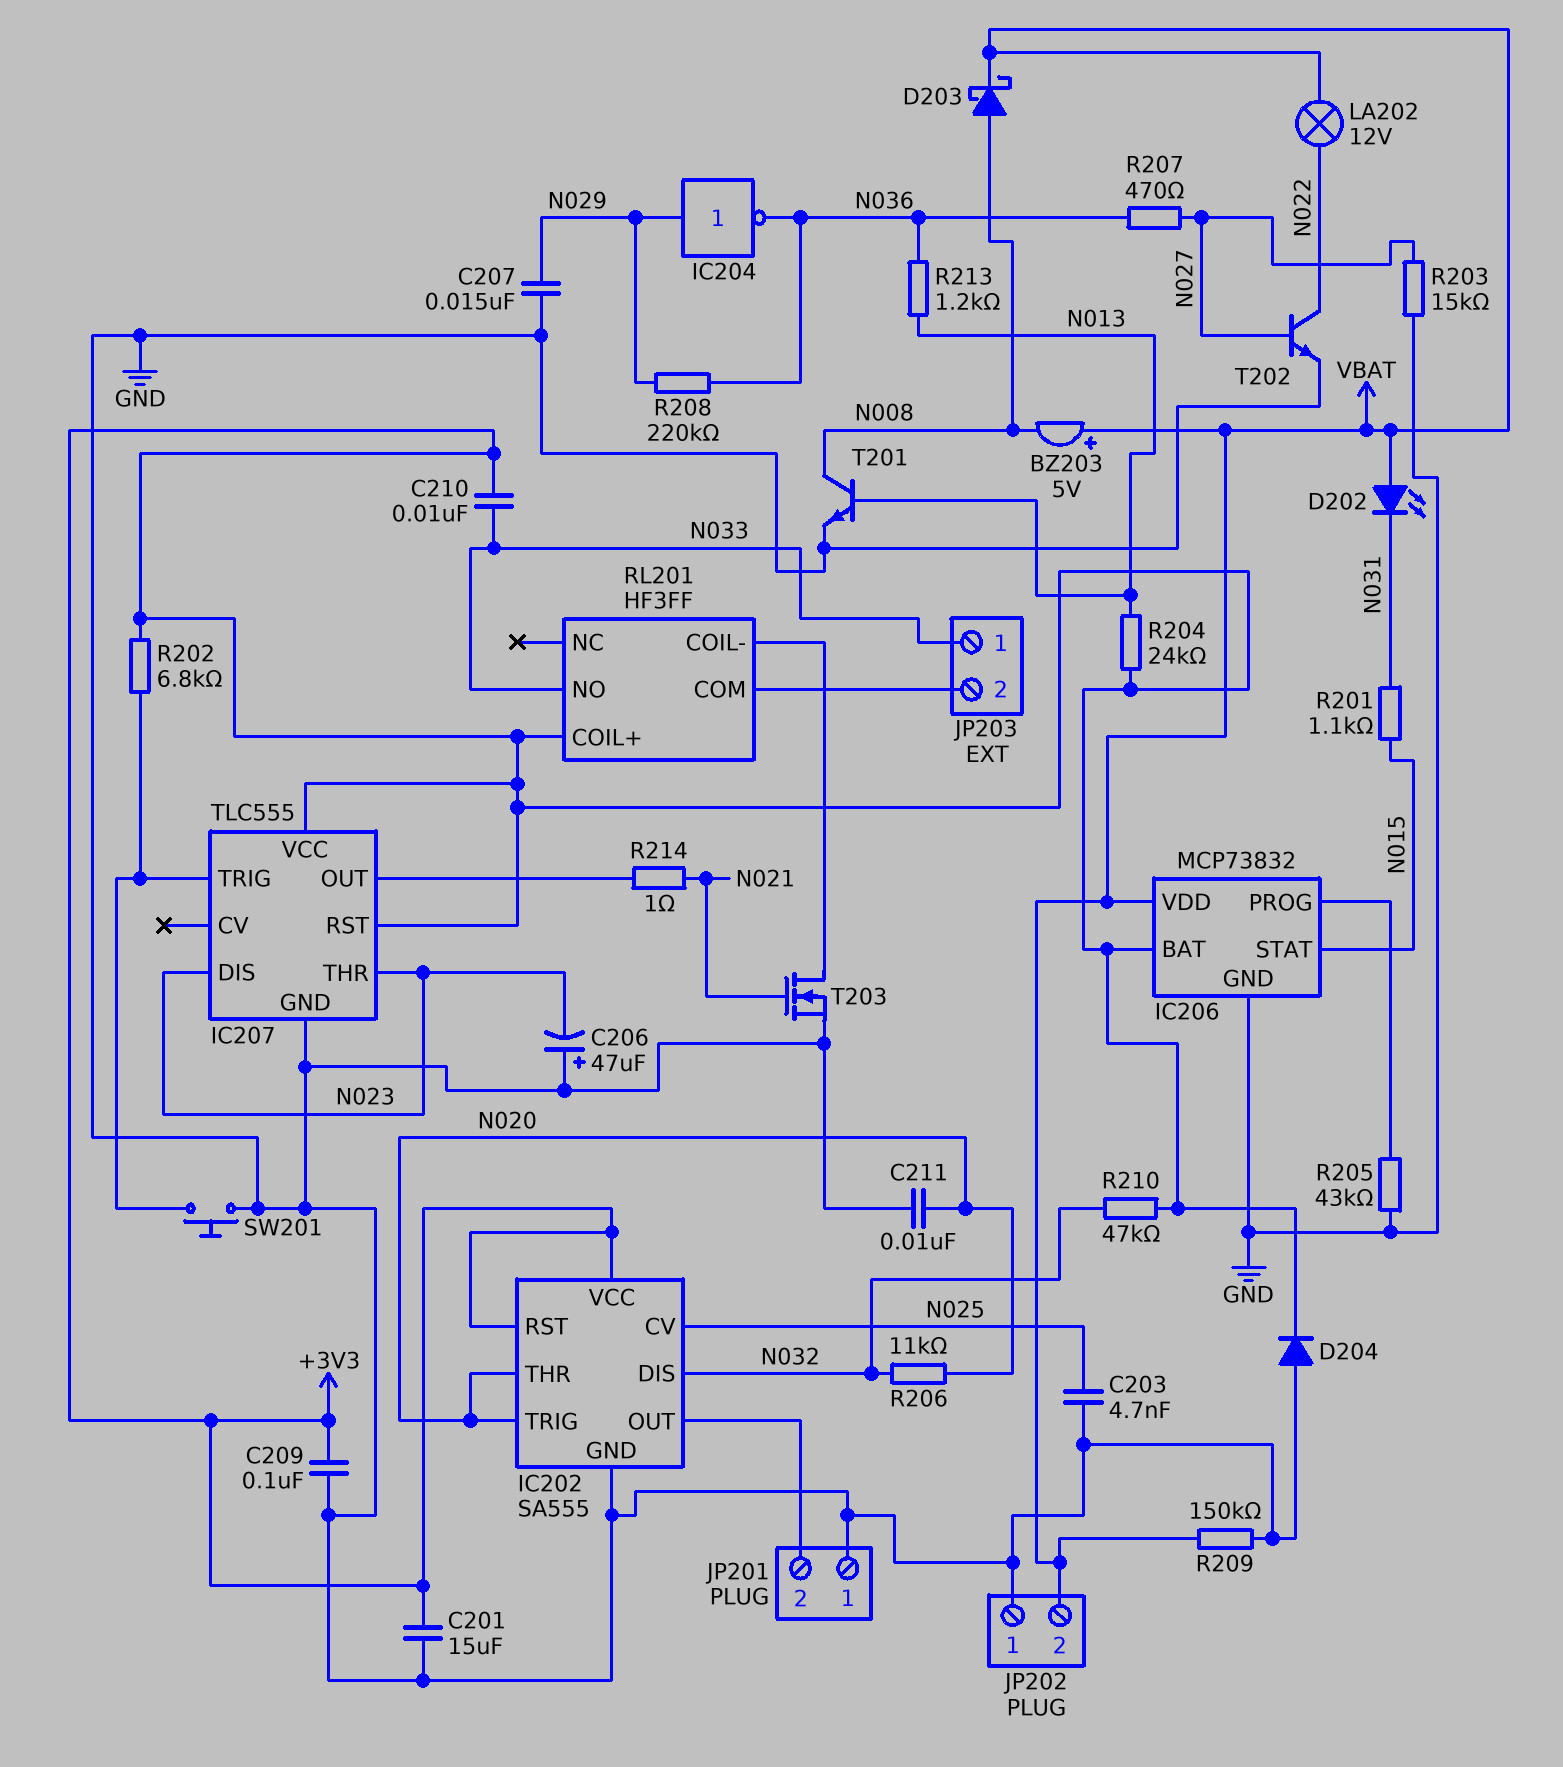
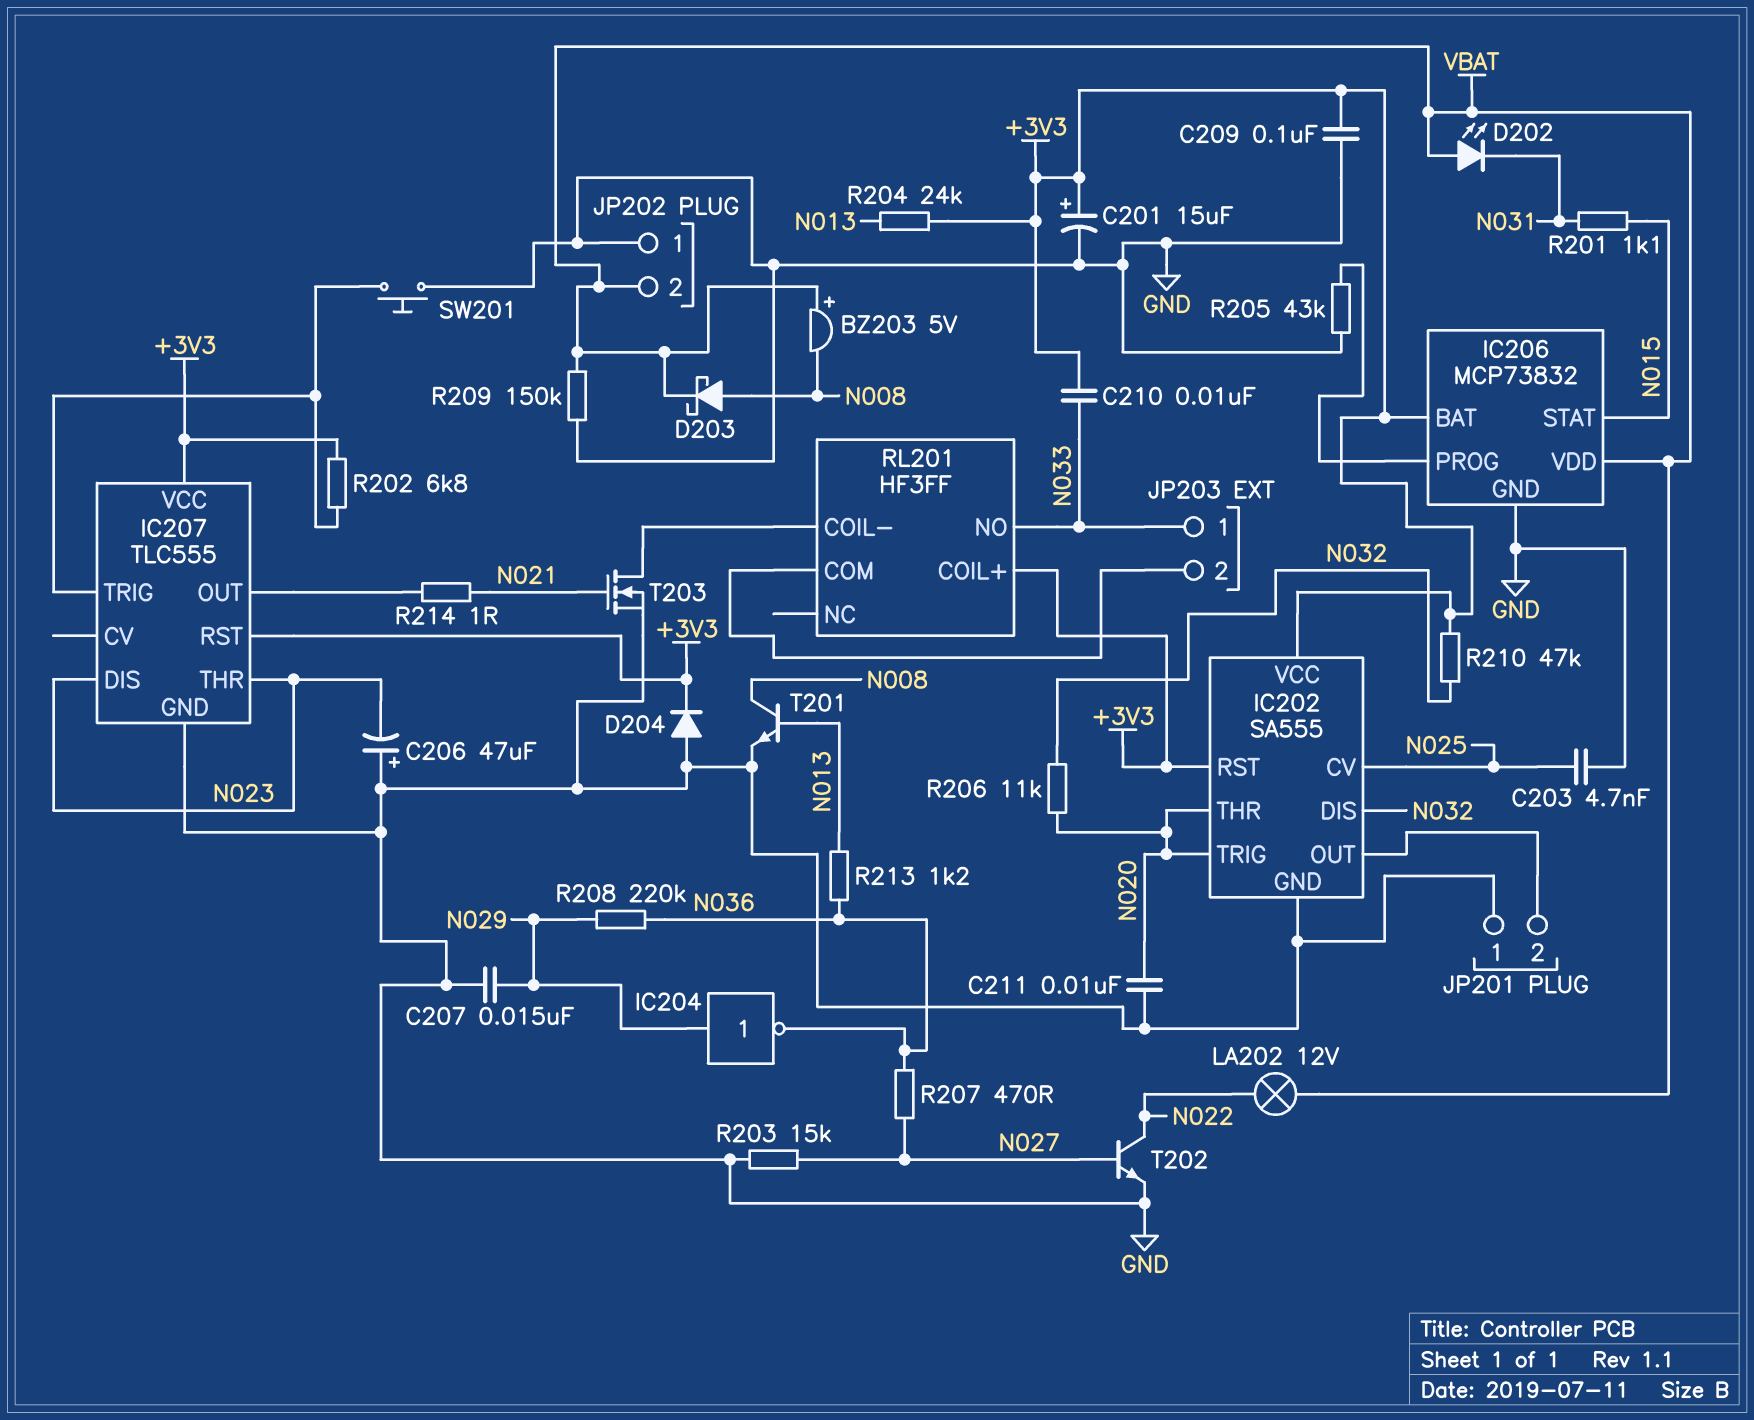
C201: 15uF (+3V3, GND) -> 15uF (plus +3V3, minus GND)

